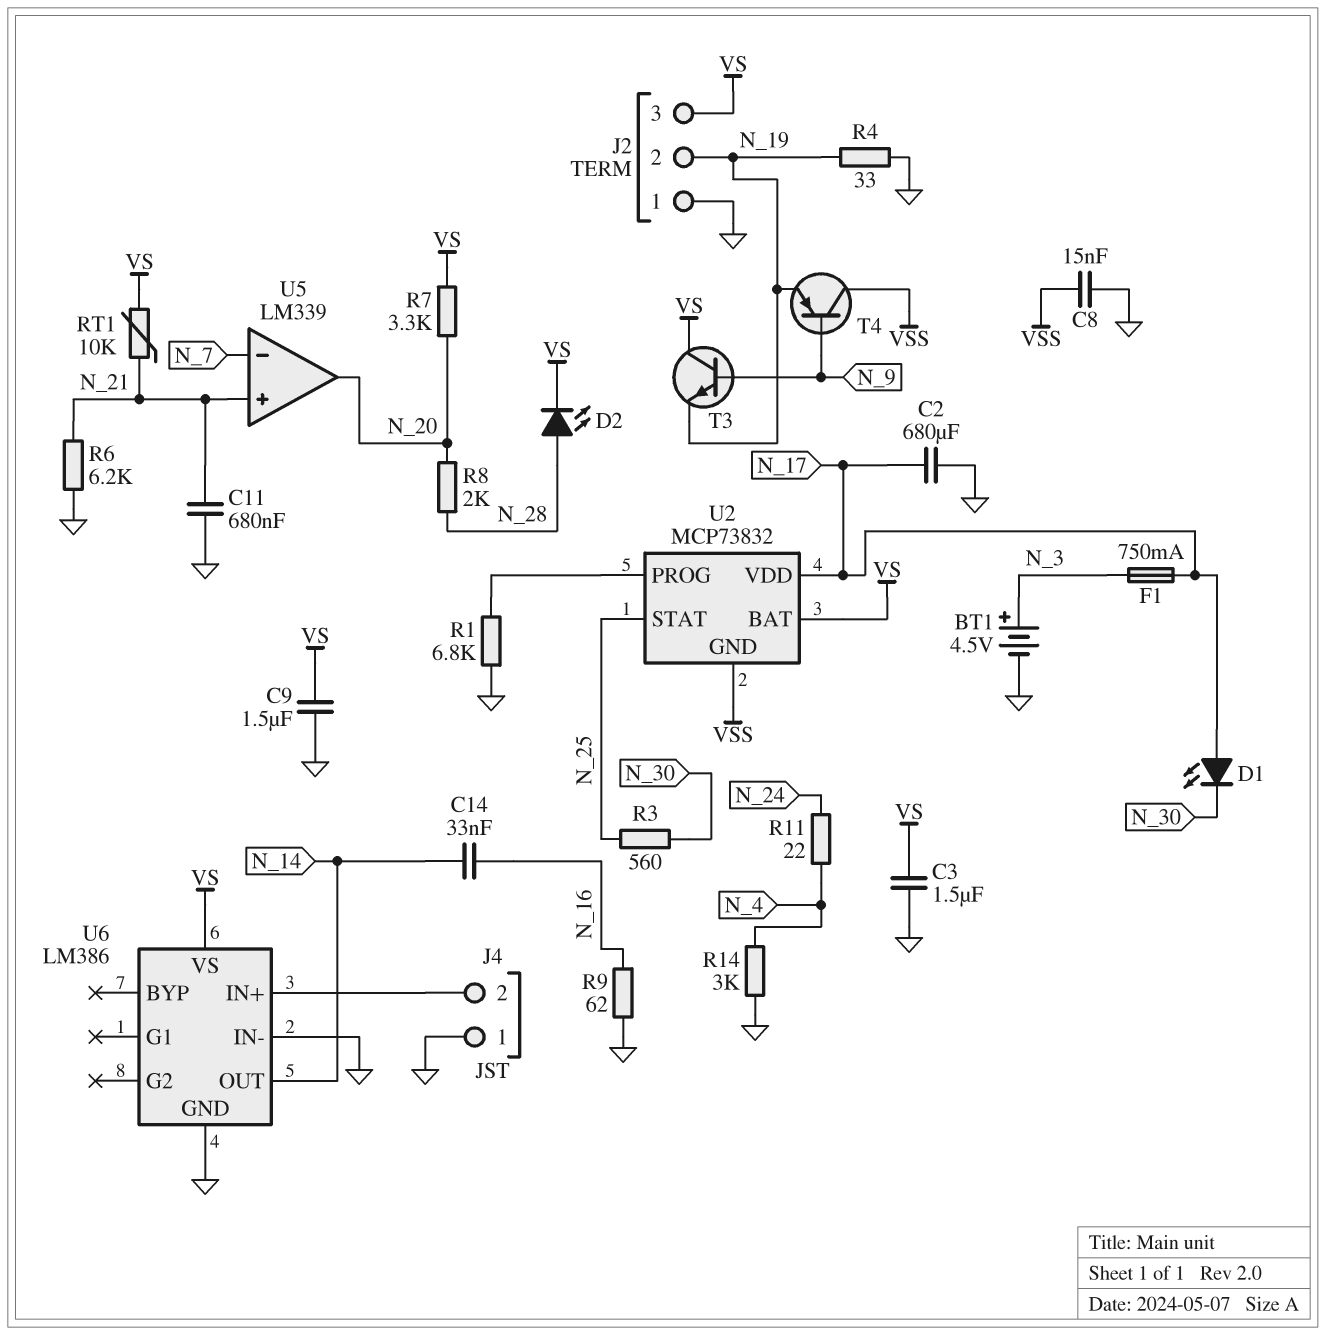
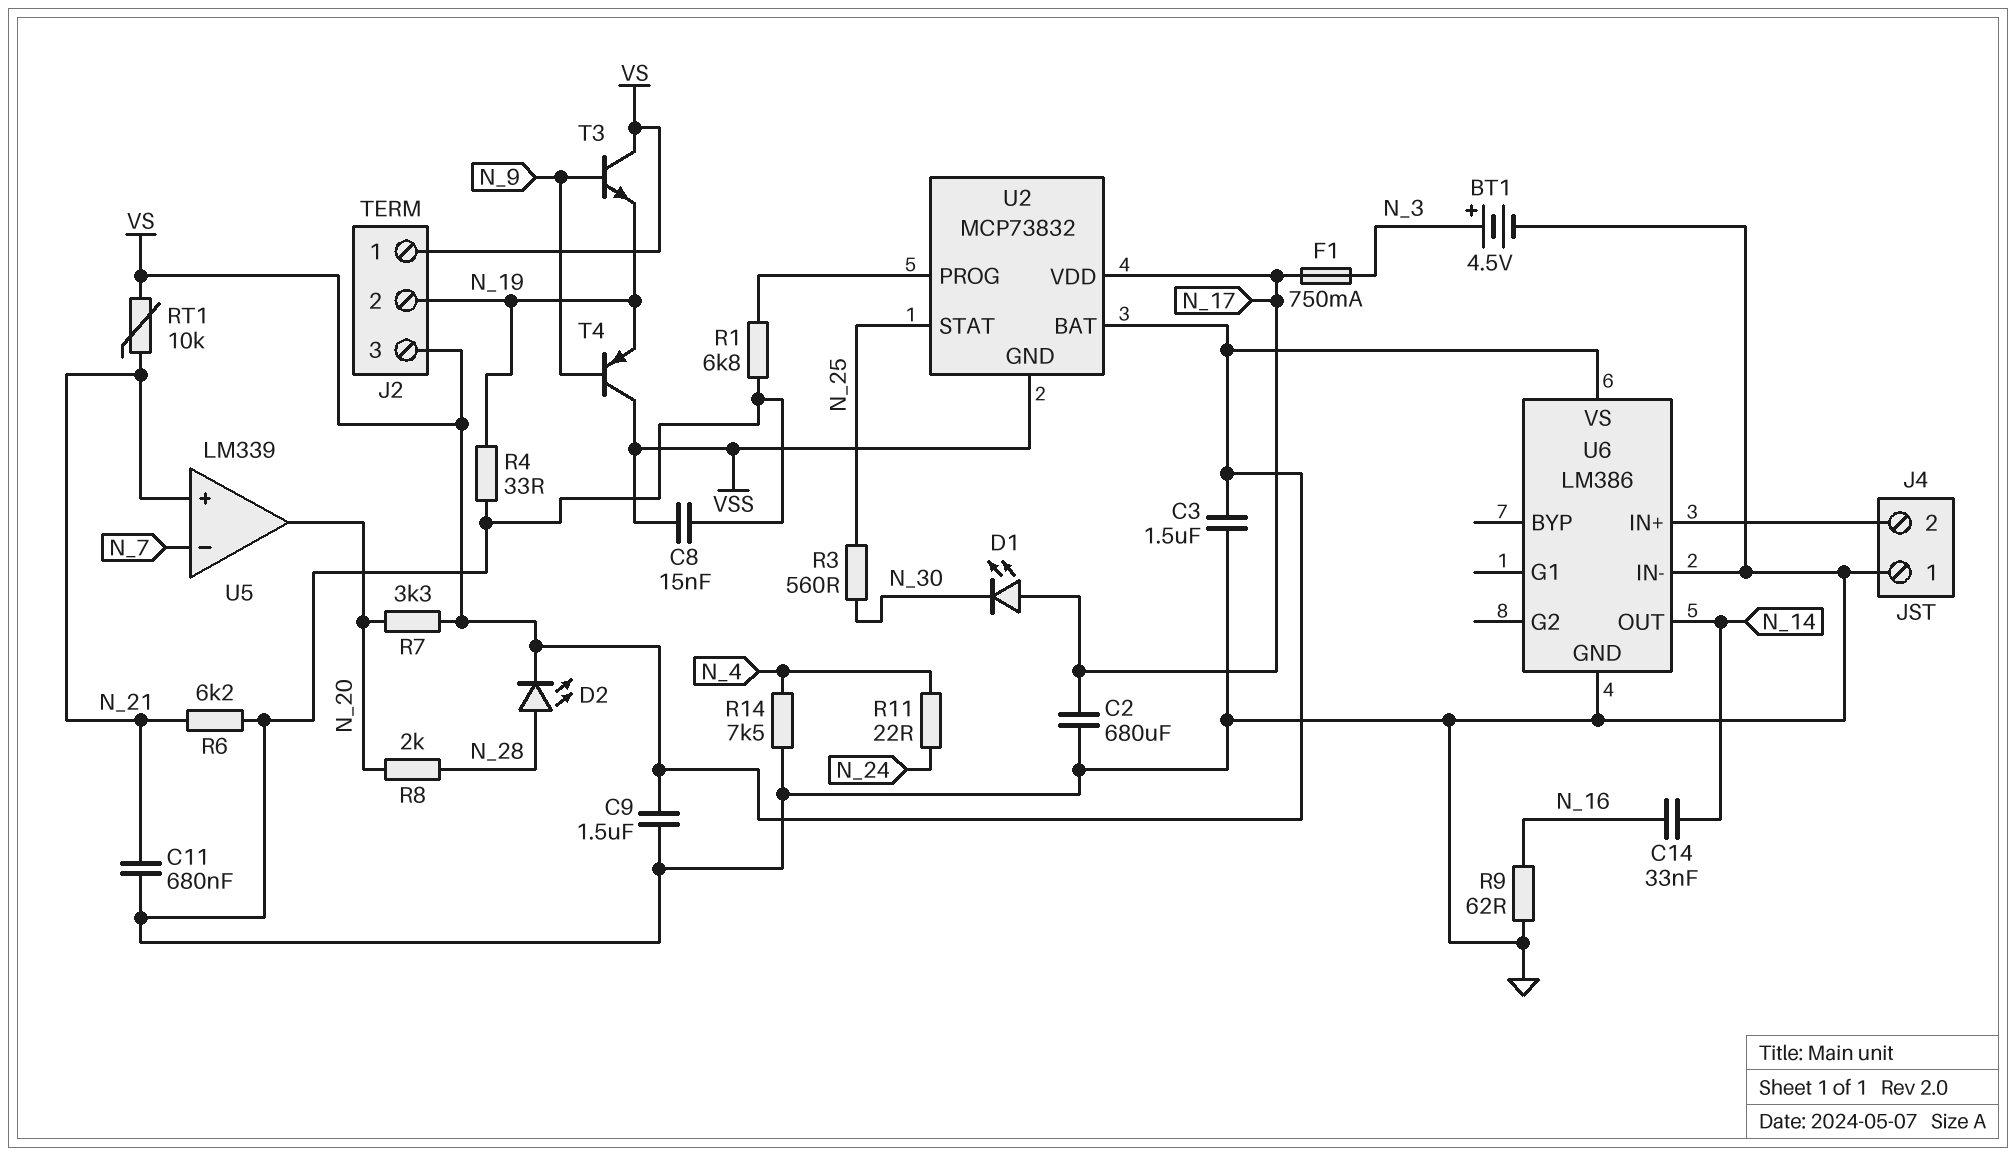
J2 pin 1: GND -> VS
R14: 3k (GND, N_4) -> 7.5k (GND, N_4)

